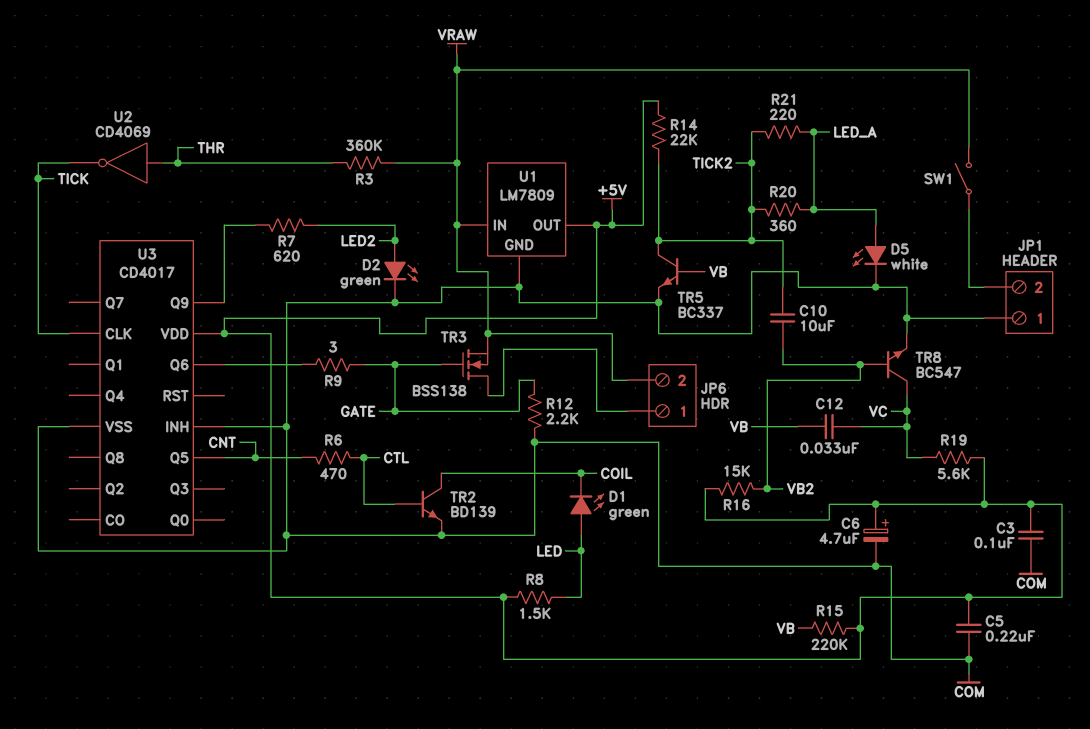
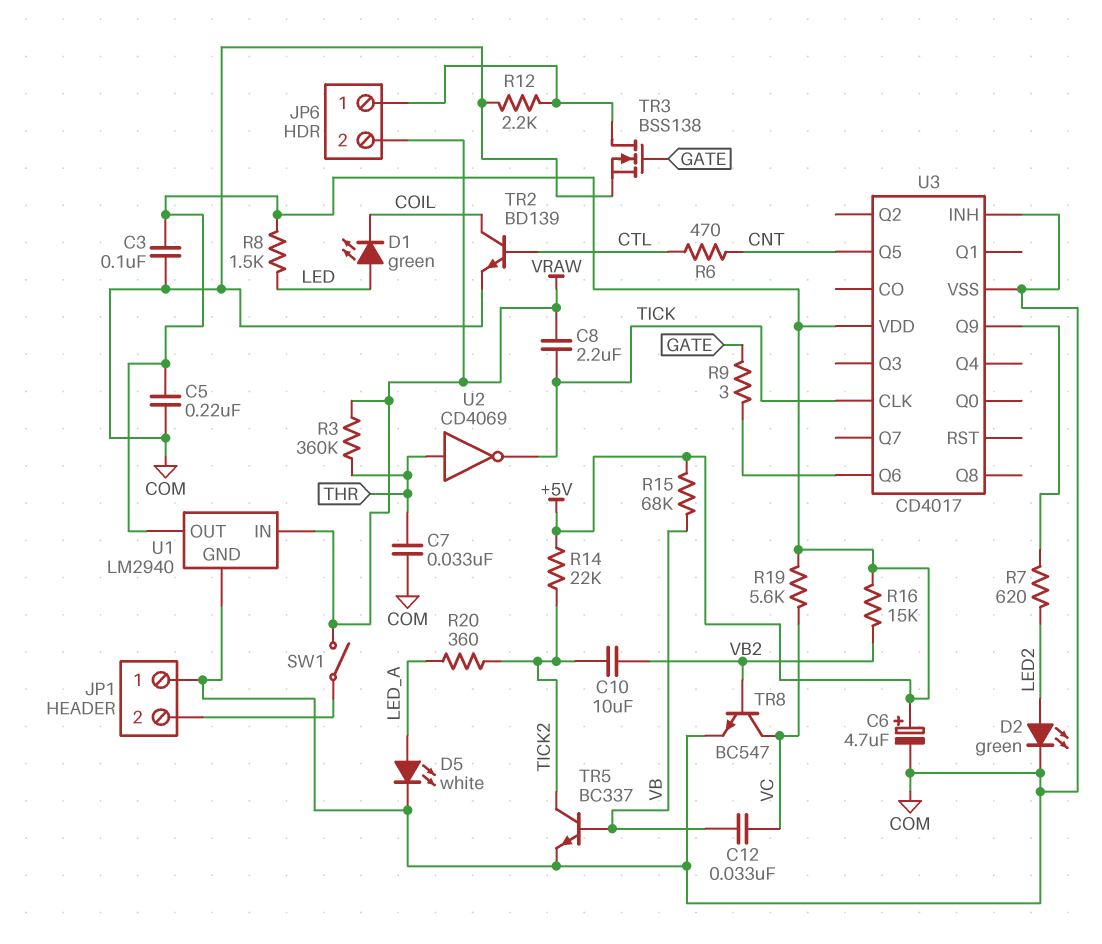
C7: none -> 33nF (COM, THR)
C8: none -> 2.2uF (TICK, VRAW)
R12: 2.2k (COM, GATE) -> 2.2k (COM, JP6/1)
R15: 220k (+5V, VB) -> 68k (+5V, VB)
R21: 220 (LED_A, TICK2) -> none
TR3: NMOS BSS138 (G GATE, D JP6/1, S VRAW) -> NMOS BSS138 (G GATE, D JP6/1, S COM)
U1: LM7809 -> LM2940

